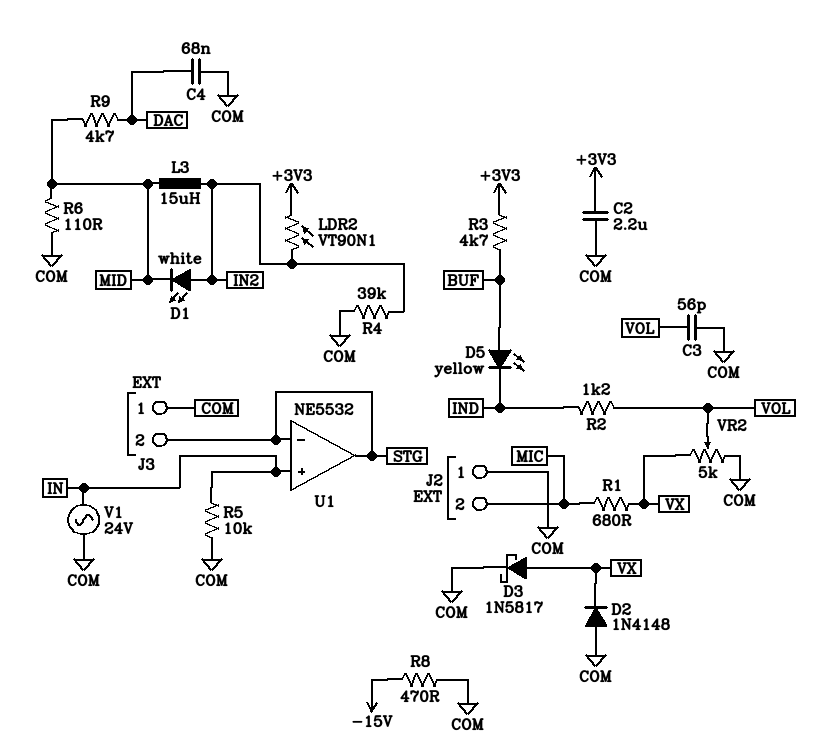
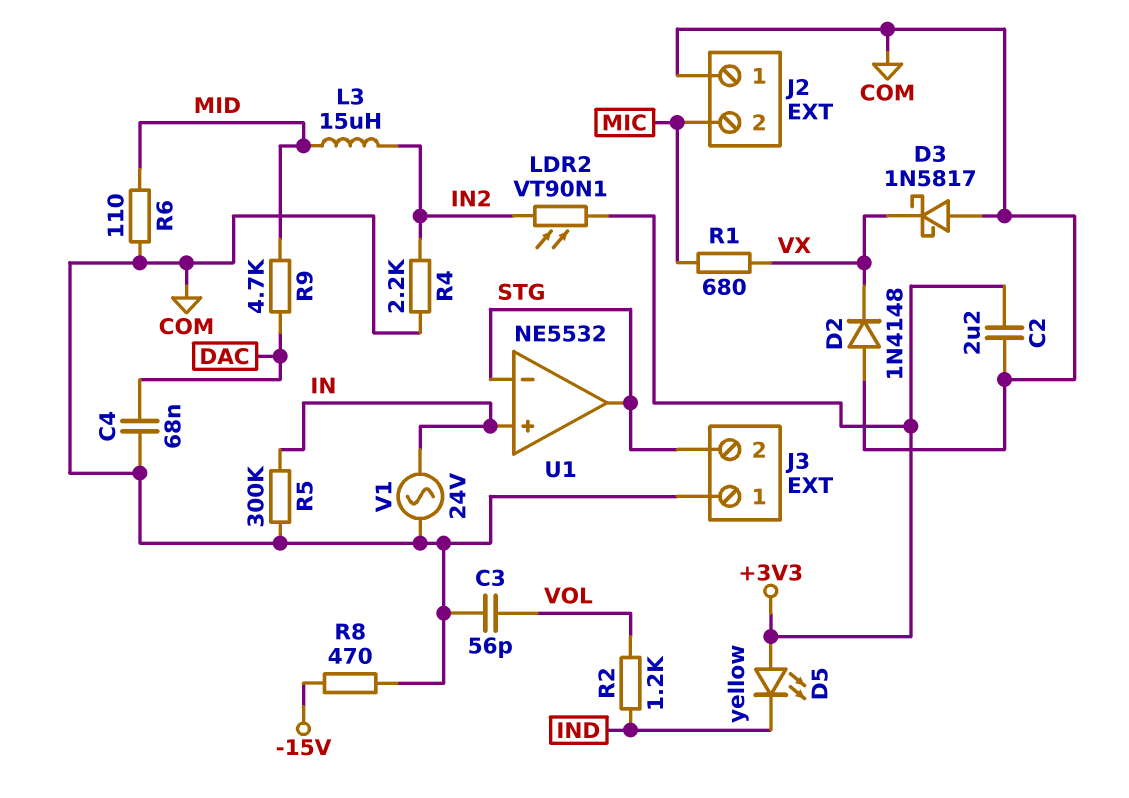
D1: LED white (A IN2, K MID) -> none
D3: schottky 1N5817 (A VX, K COM) -> schottky 1N5817 (A COM, K VX)
D5: LED yellow (A BUF, K IND) -> LED yellow (A +3V3, K IND)
R3: 4.7k (+3V3, BUF) -> none
R4: 39k (COM, IN2) -> 2.2k (COM, IN2)
R5: 10k (COM, IN) -> 300k (COM, IN)
VR2: 5k (COM, VX, wiper VOL) -> none

